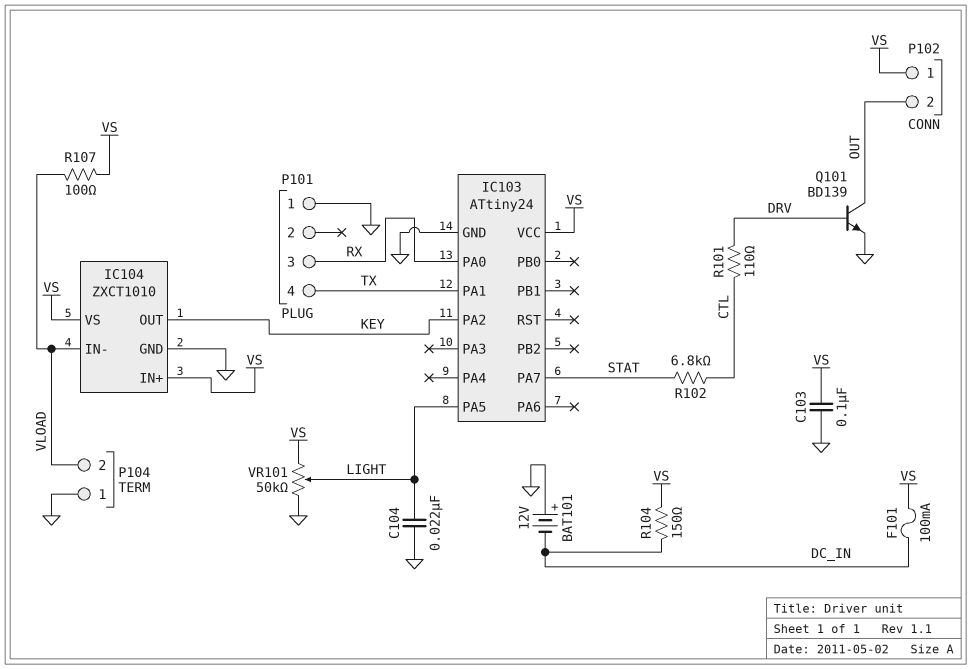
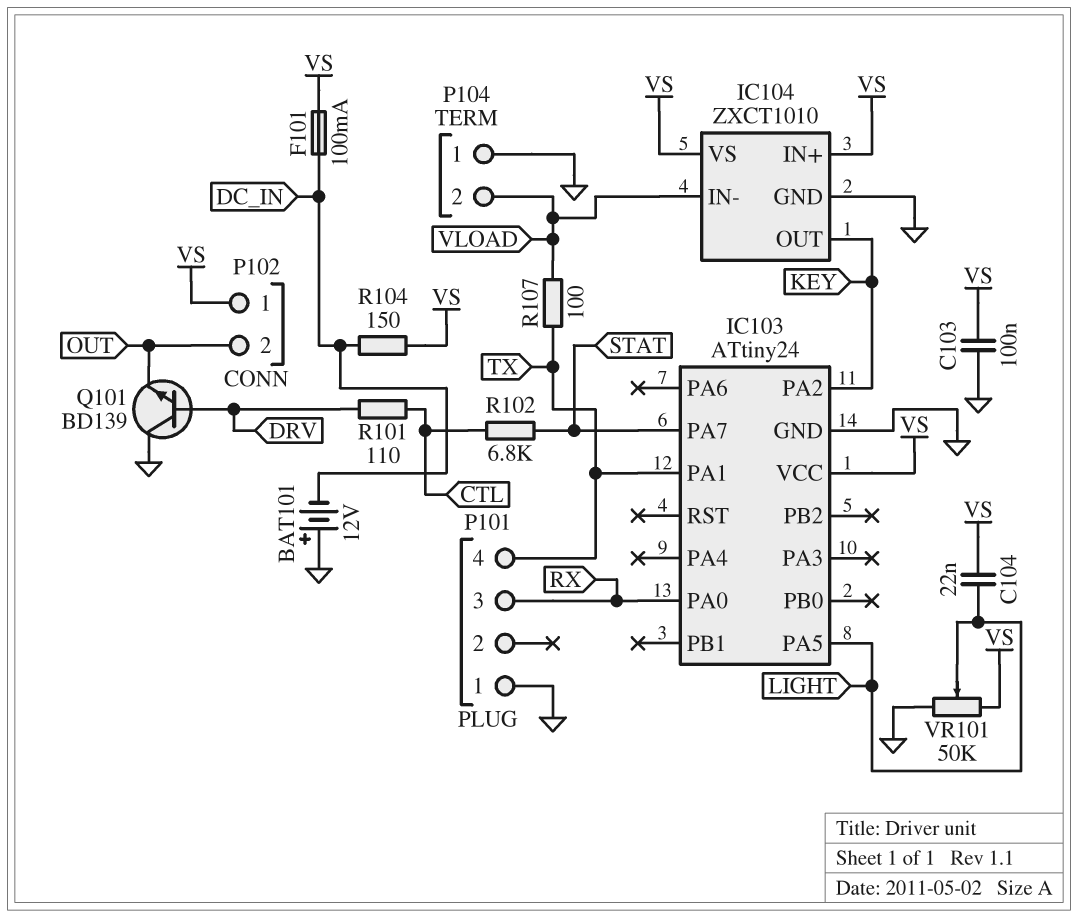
C104: 22nF (GND, LIGHT) -> 22nF (LIGHT, VS)
Q101: NPN BD139 (B DRV, C OUT, E GND) -> NPN BD139 (B DRV, C GND, E OUT)
R107: 100 (VLOAD, VS) -> 100 (TX, VLOAD)

